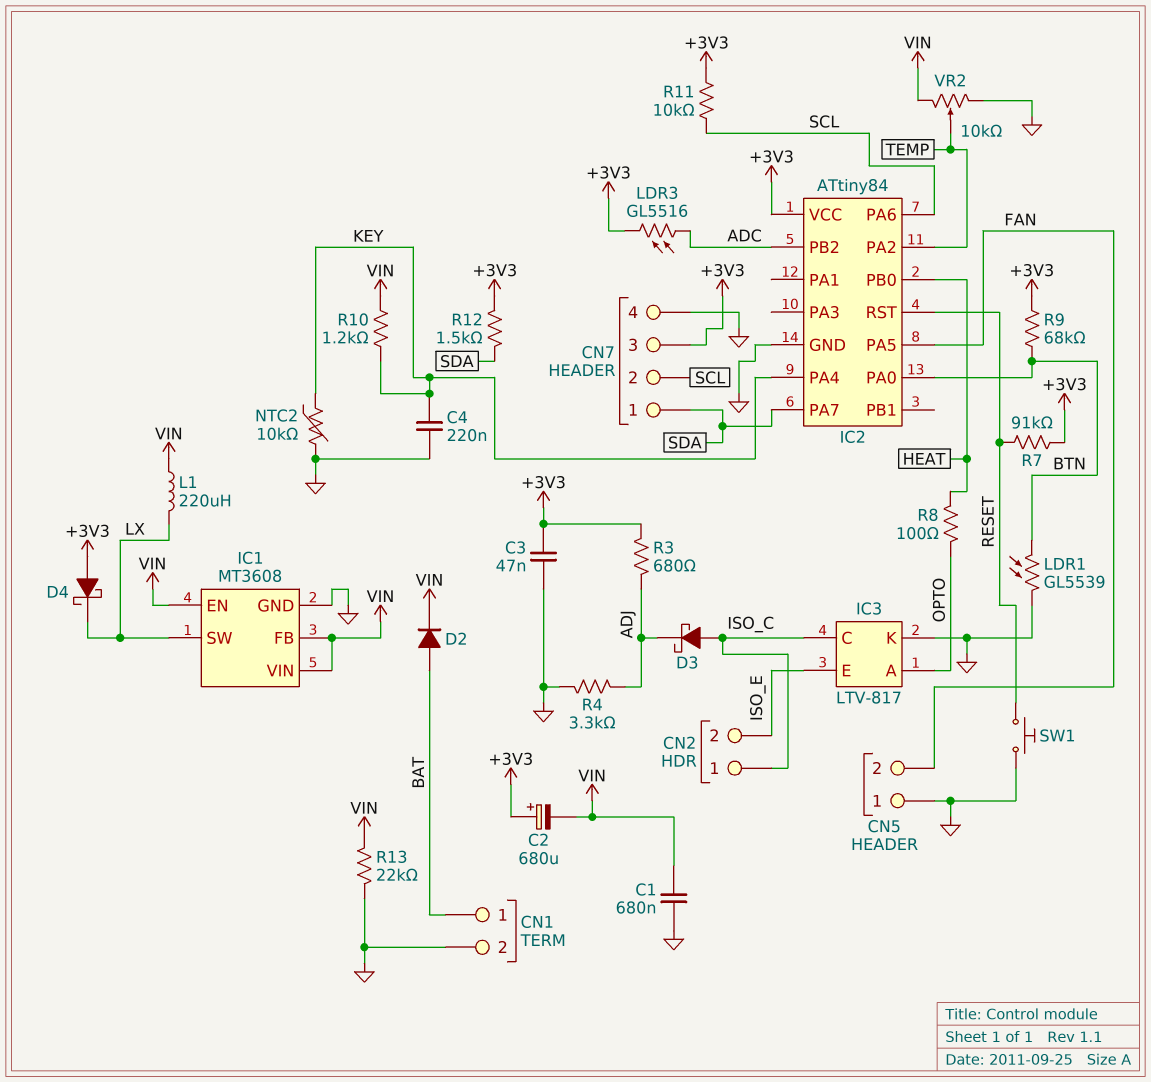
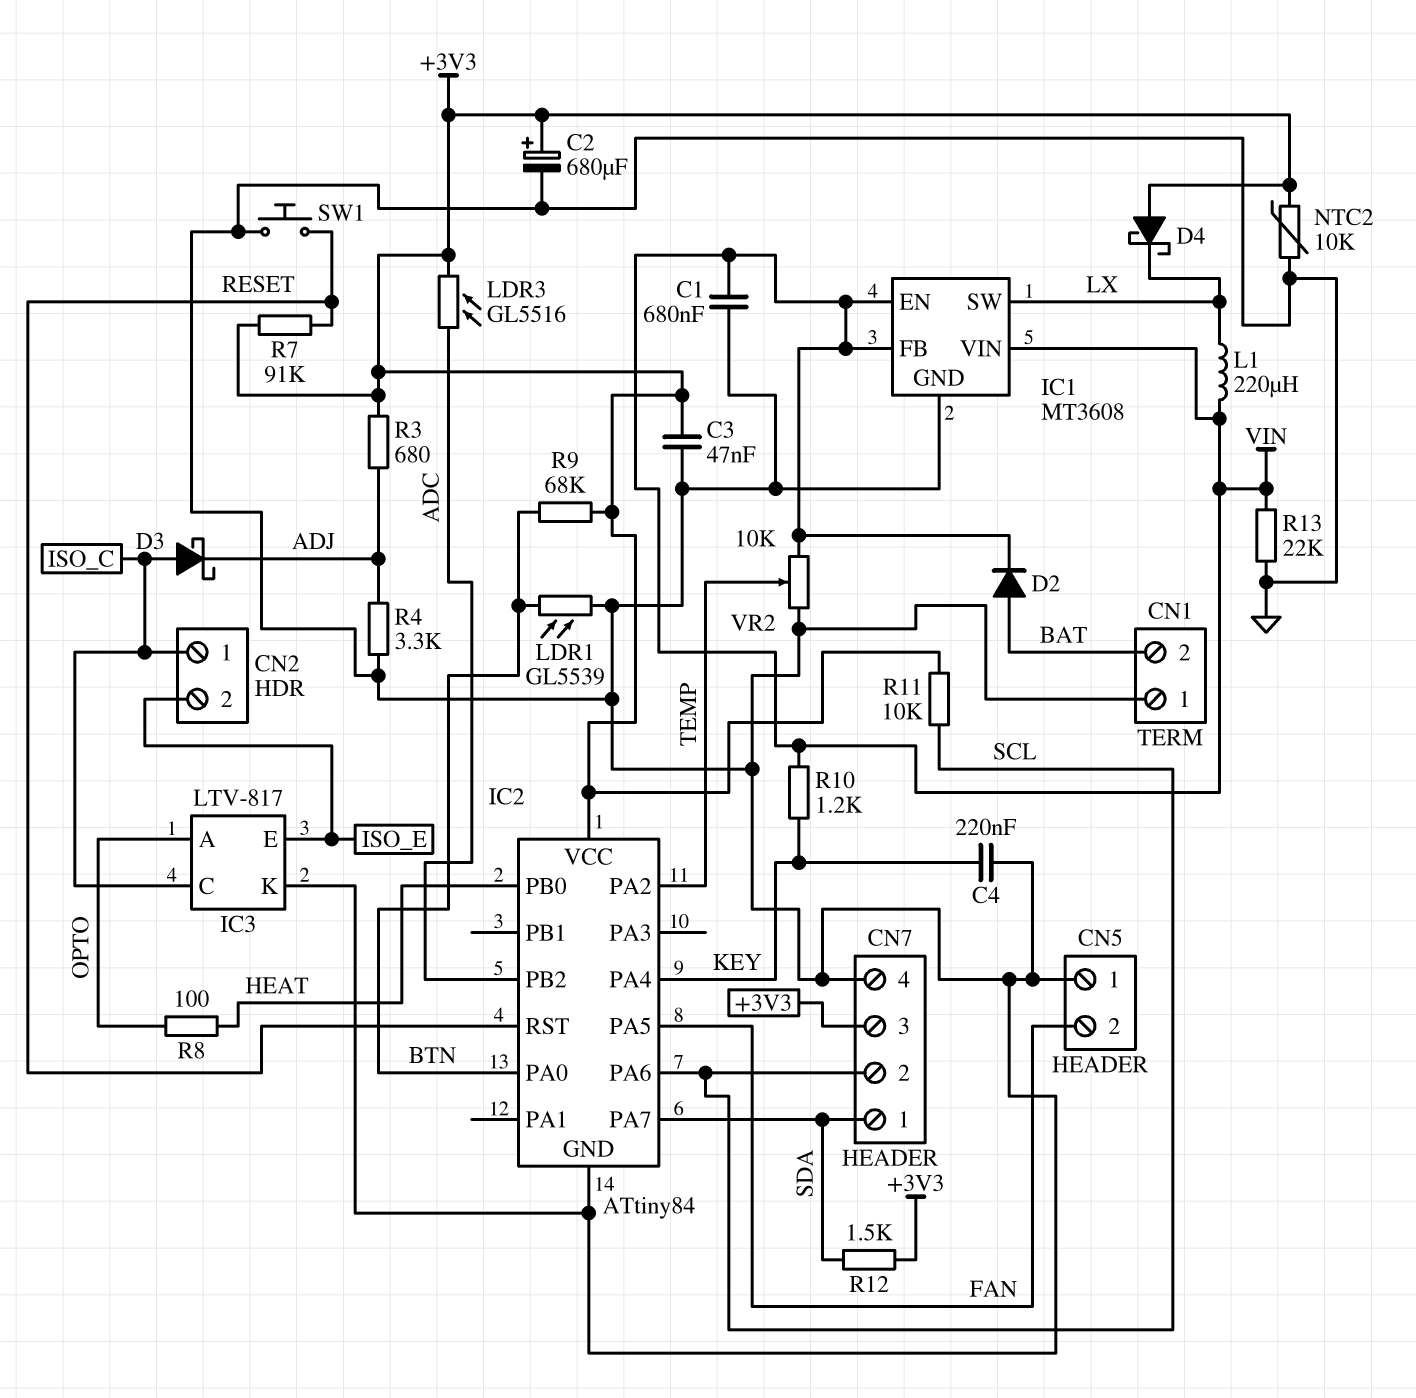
C2: 680uF (plus +3V3, minus VIN) -> 680uF (plus +3V3, minus GND)
CN1 pin 1: BAT -> GND
CN1 pin 2: GND -> BAT
NTC2: 10k (GND, KEY) -> 10k (+3V3, GND)

